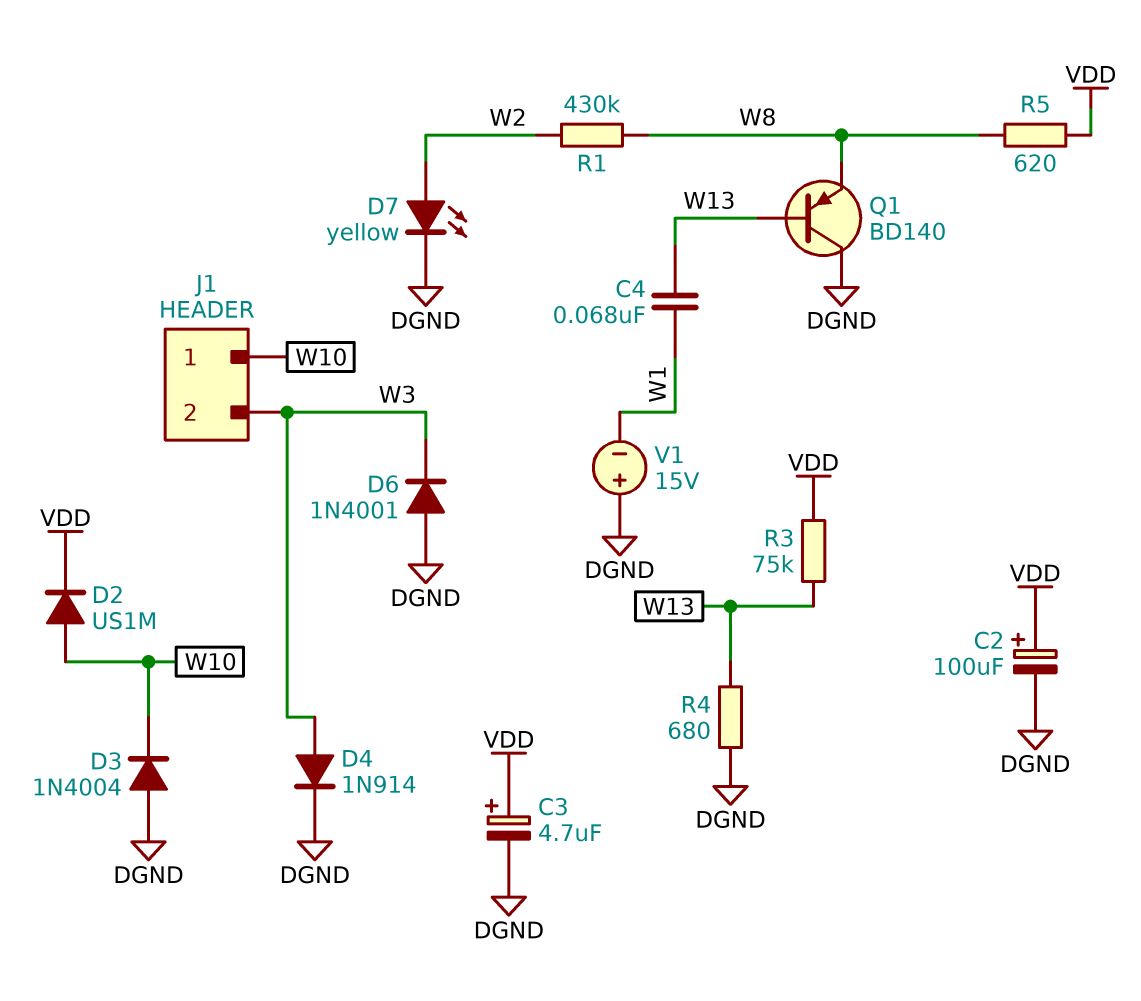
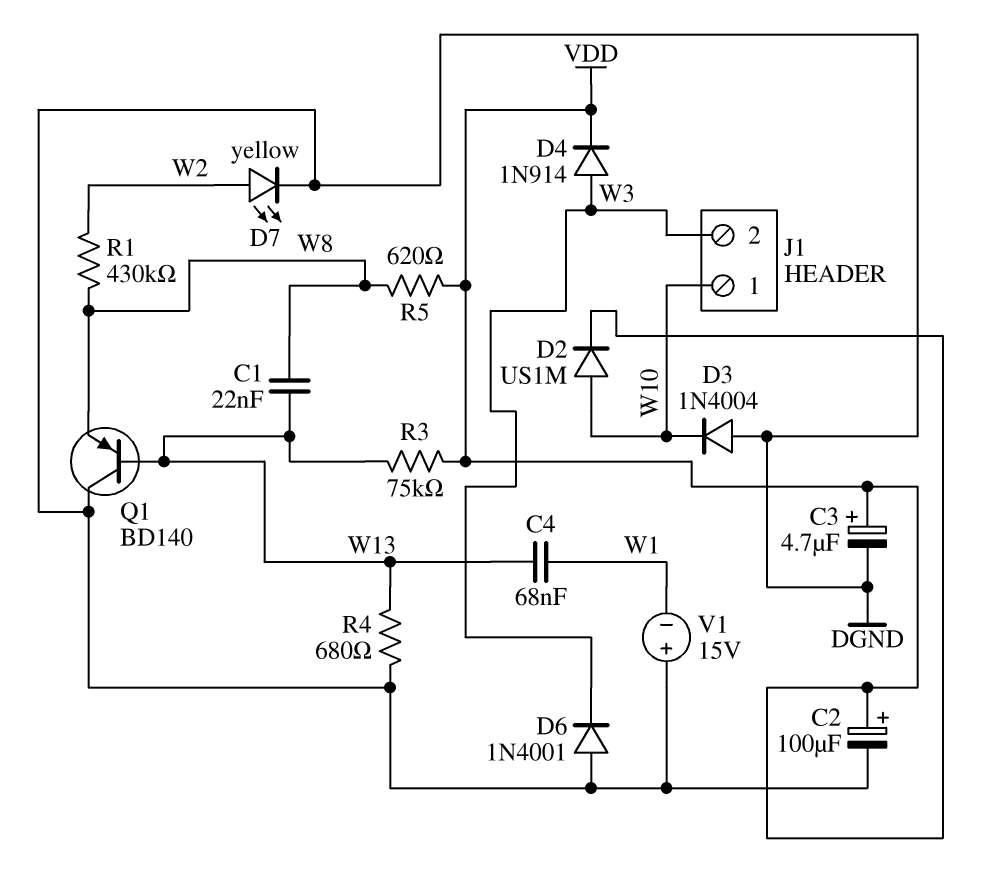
C1: none -> 22nF (W8, W13)
D4: diode 1N914 (A W3, K DGND) -> diode 1N914 (A W3, K VDD)

